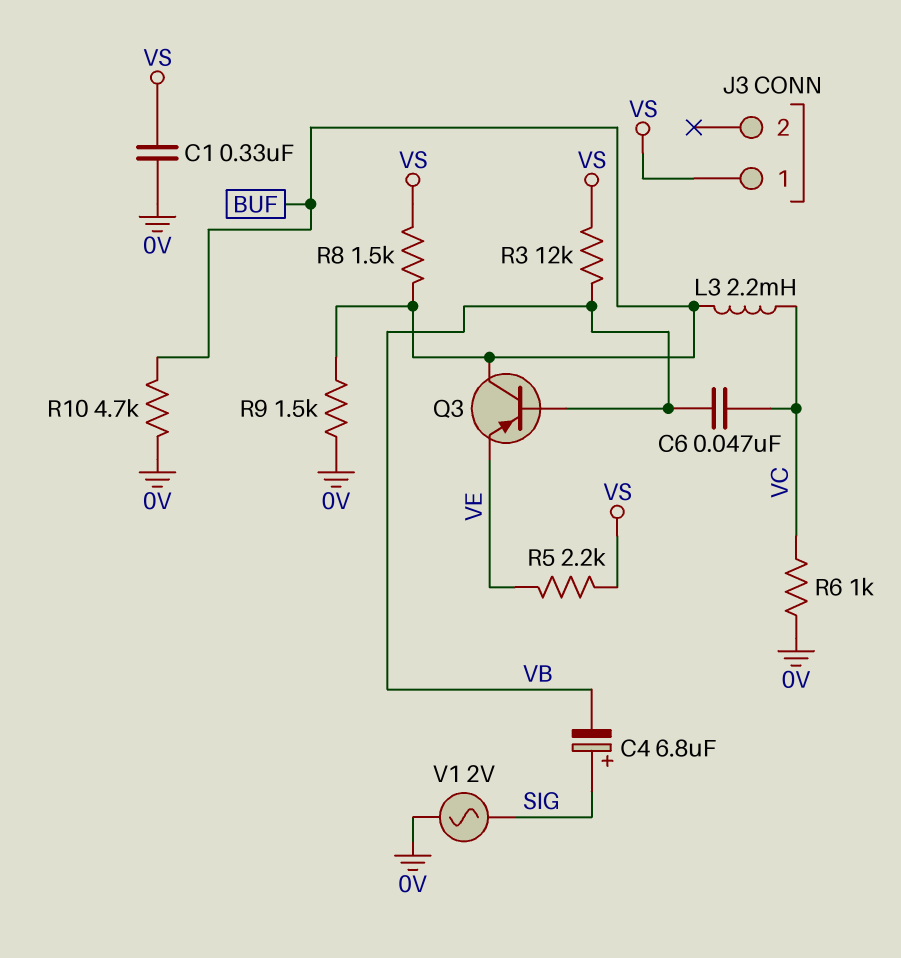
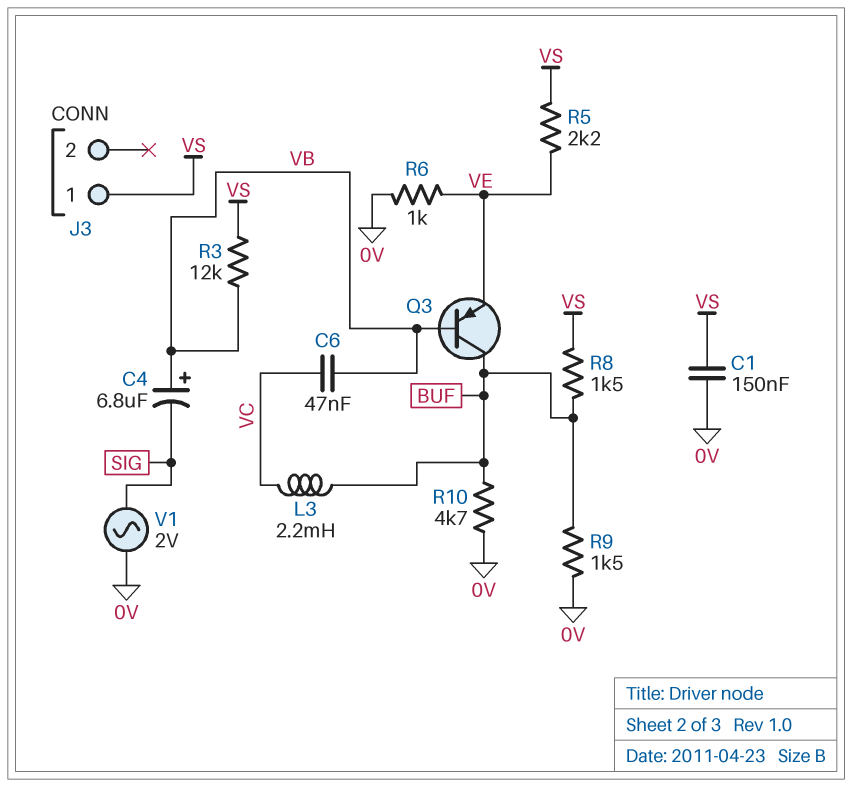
C1: 330nF (0V, VS) -> 150nF (0V, VS)
C4: 6.8uF (plus SIG, minus VB) -> 6.8uF (plus VB, minus SIG)
R6: 1k (0V, VC) -> 1k (0V, VE)

